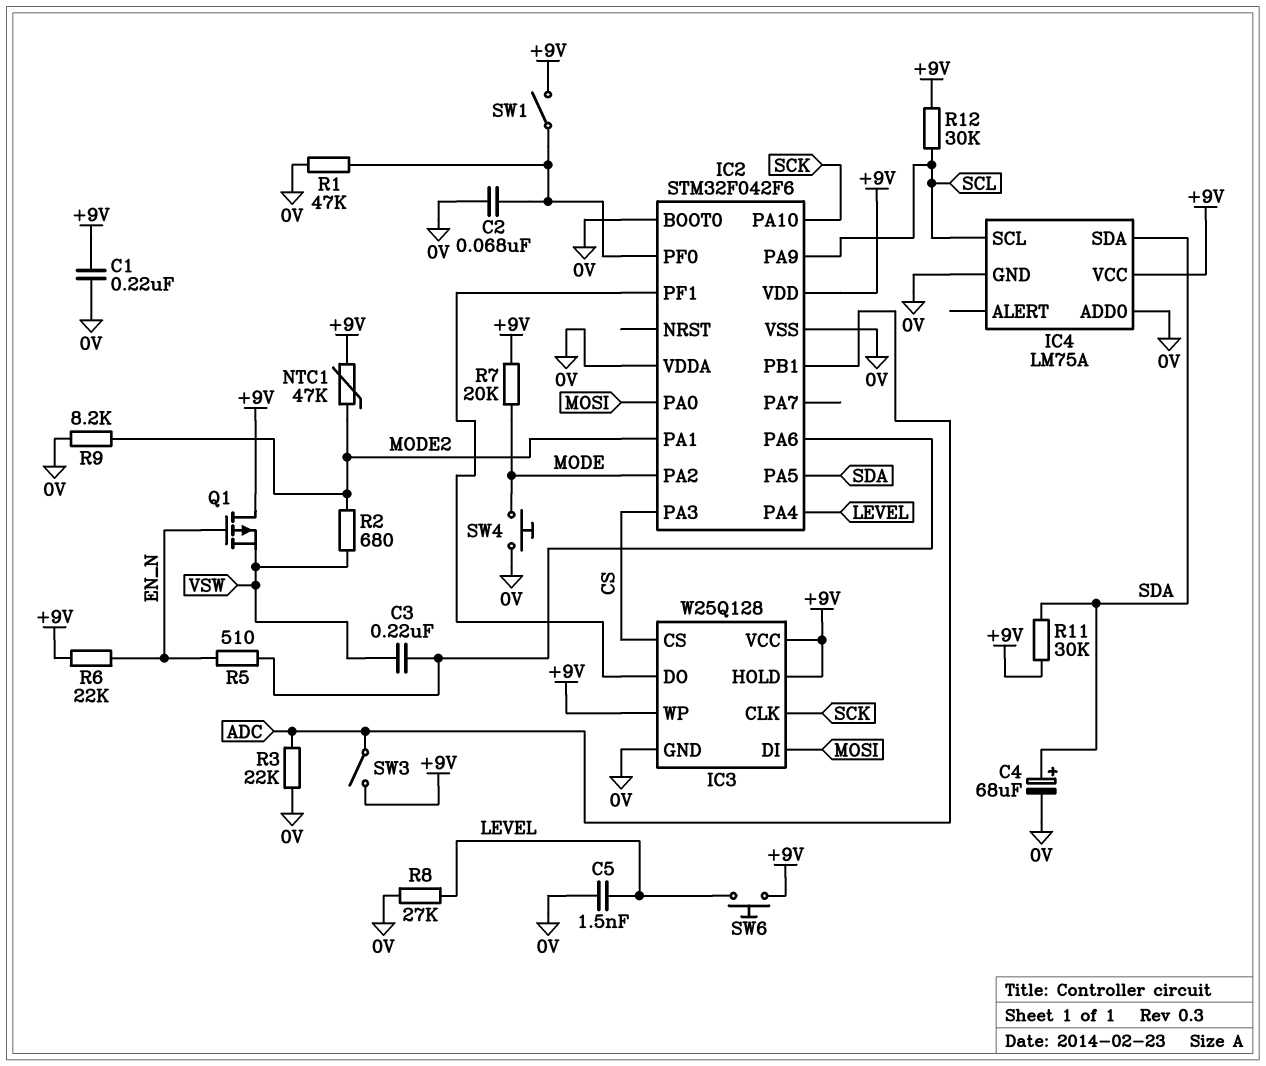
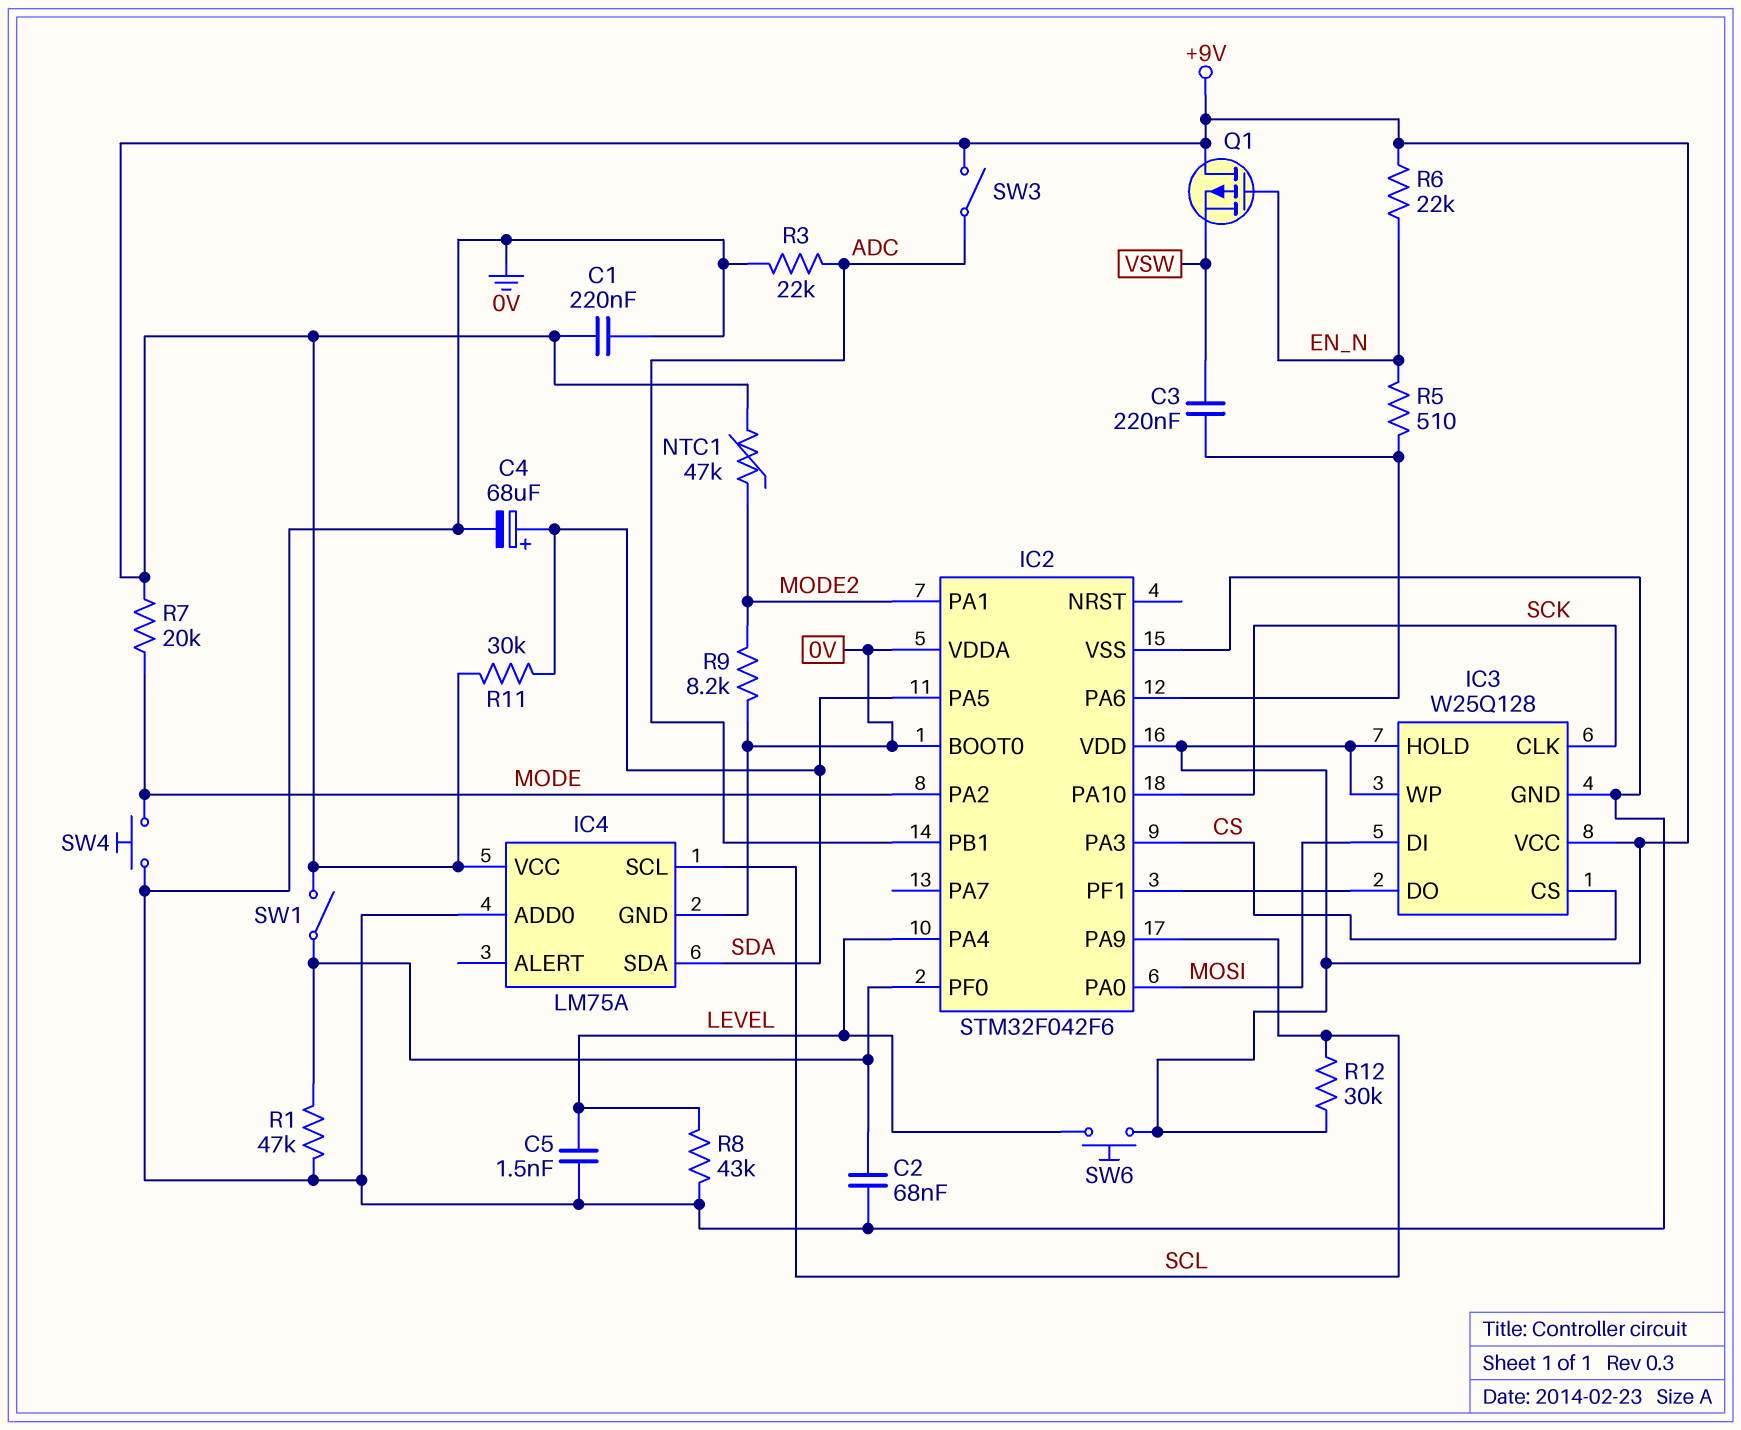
R2: 680 (MODE2, VSW) -> none
R8: 27k (0V, LEVEL) -> 43k (0V, LEVEL)

